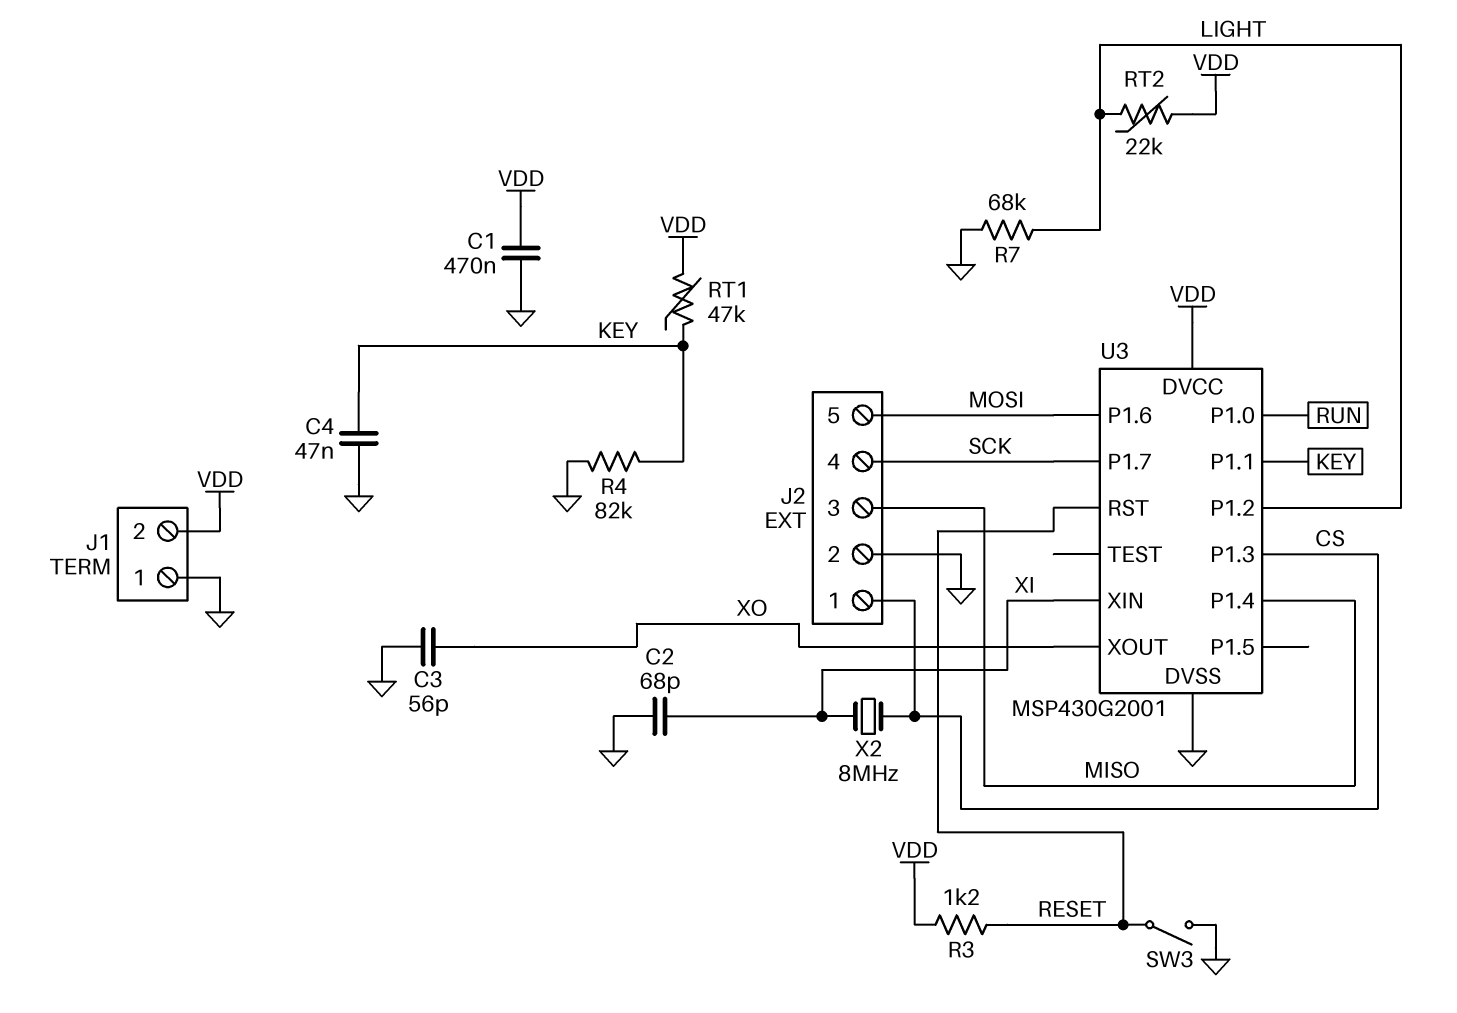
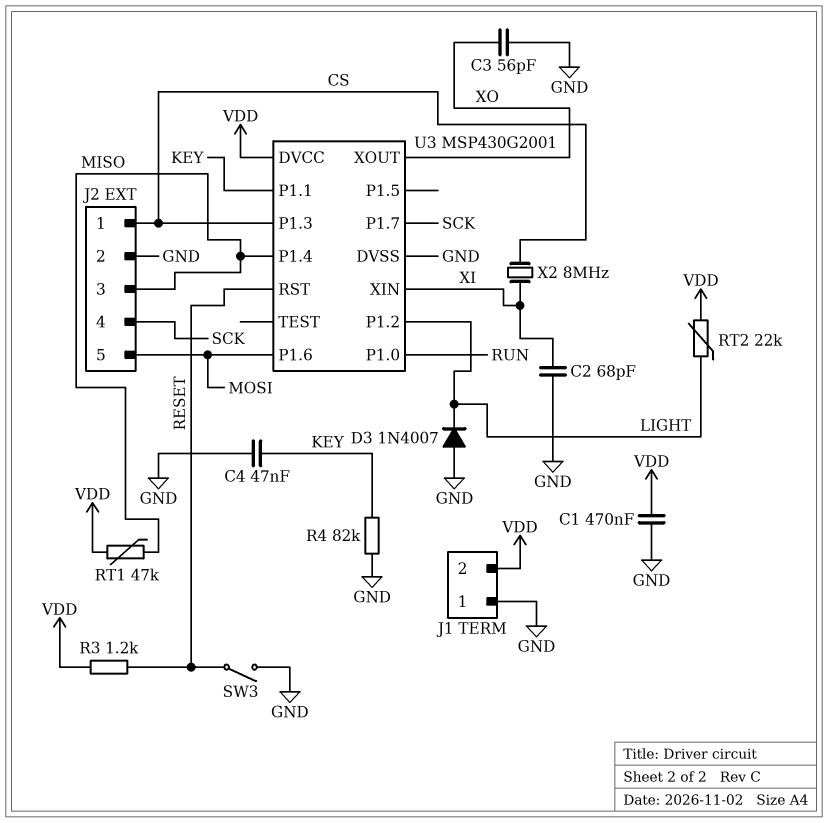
D3: none -> diode 1N4007 (A GND, K LIGHT)
R7: 68k (GND, LIGHT) -> none
RT1: 47k (KEY, VDD) -> 47k (MISO, VDD)

